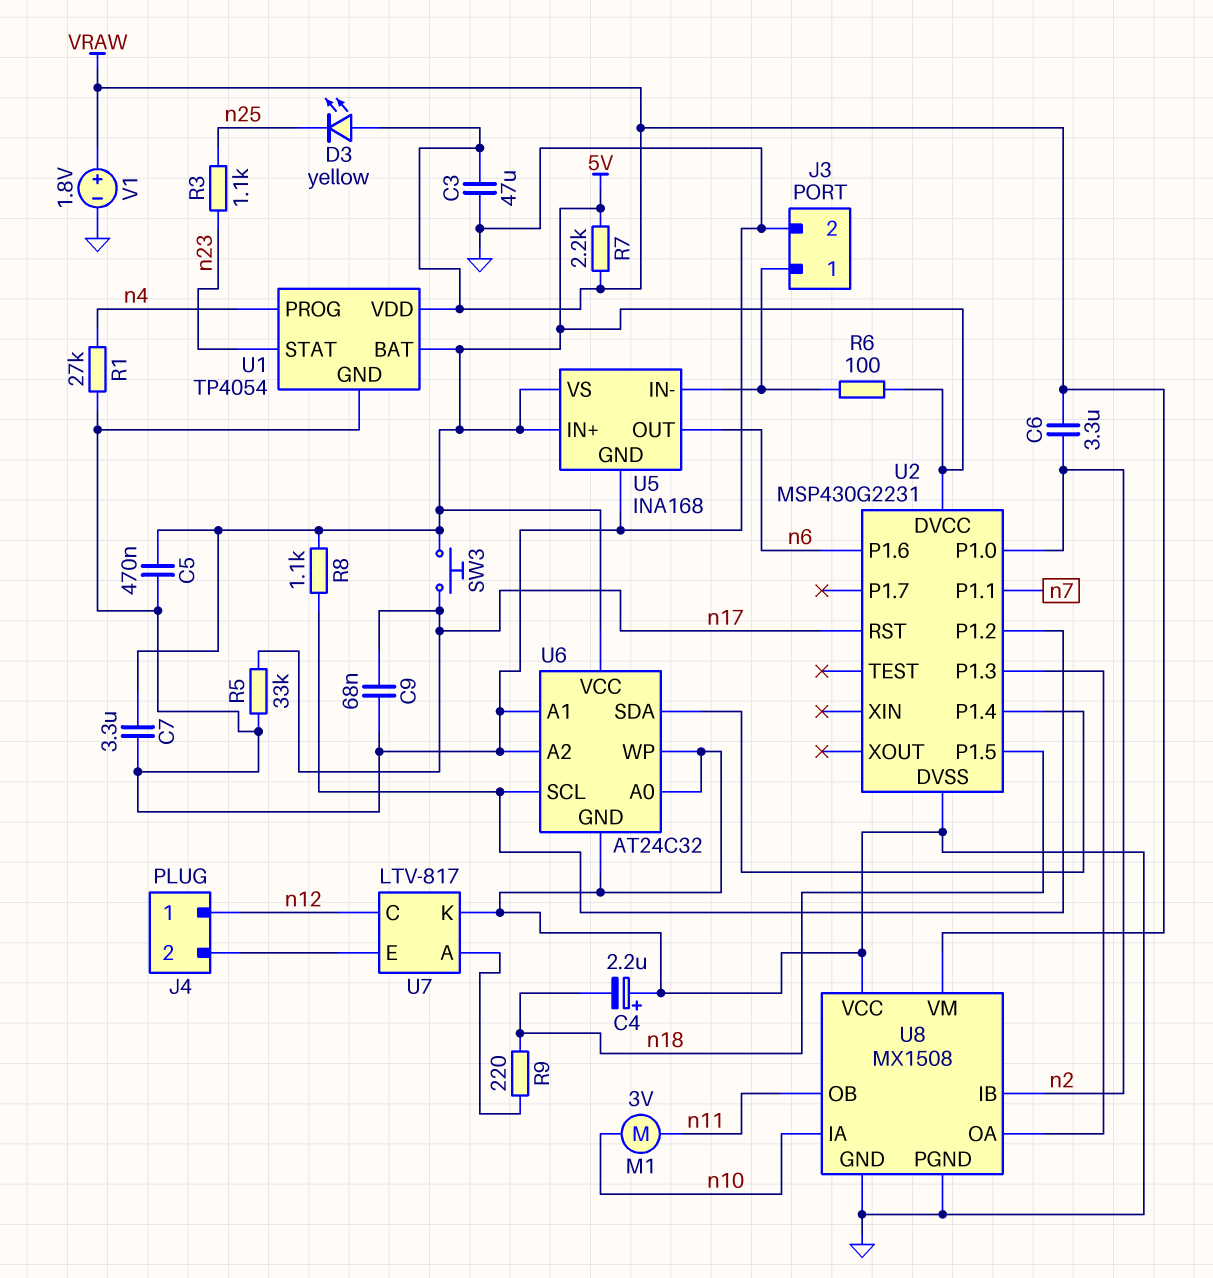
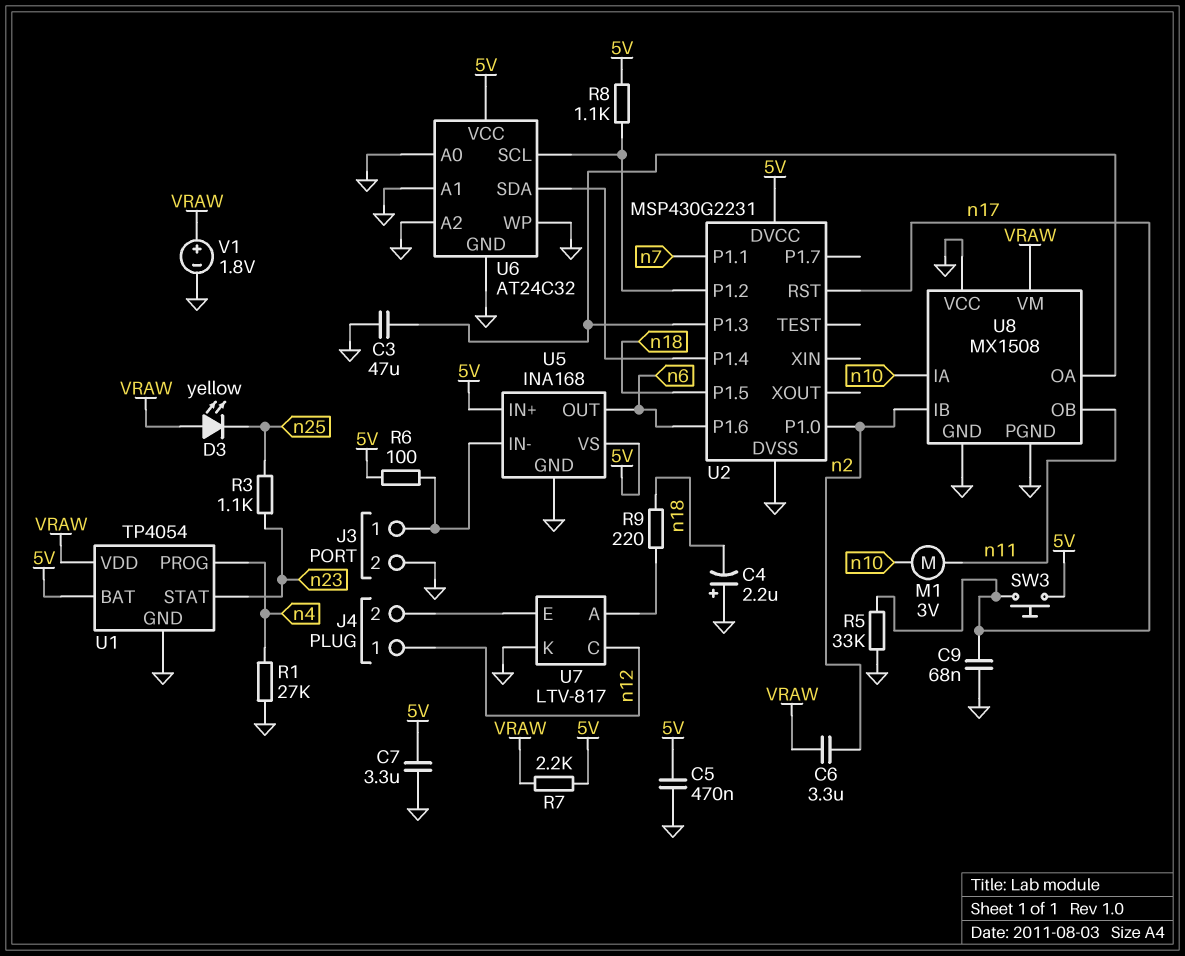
C3: 47uF (GND, VRAW) -> 47uF (GND, U2/P1.3)

